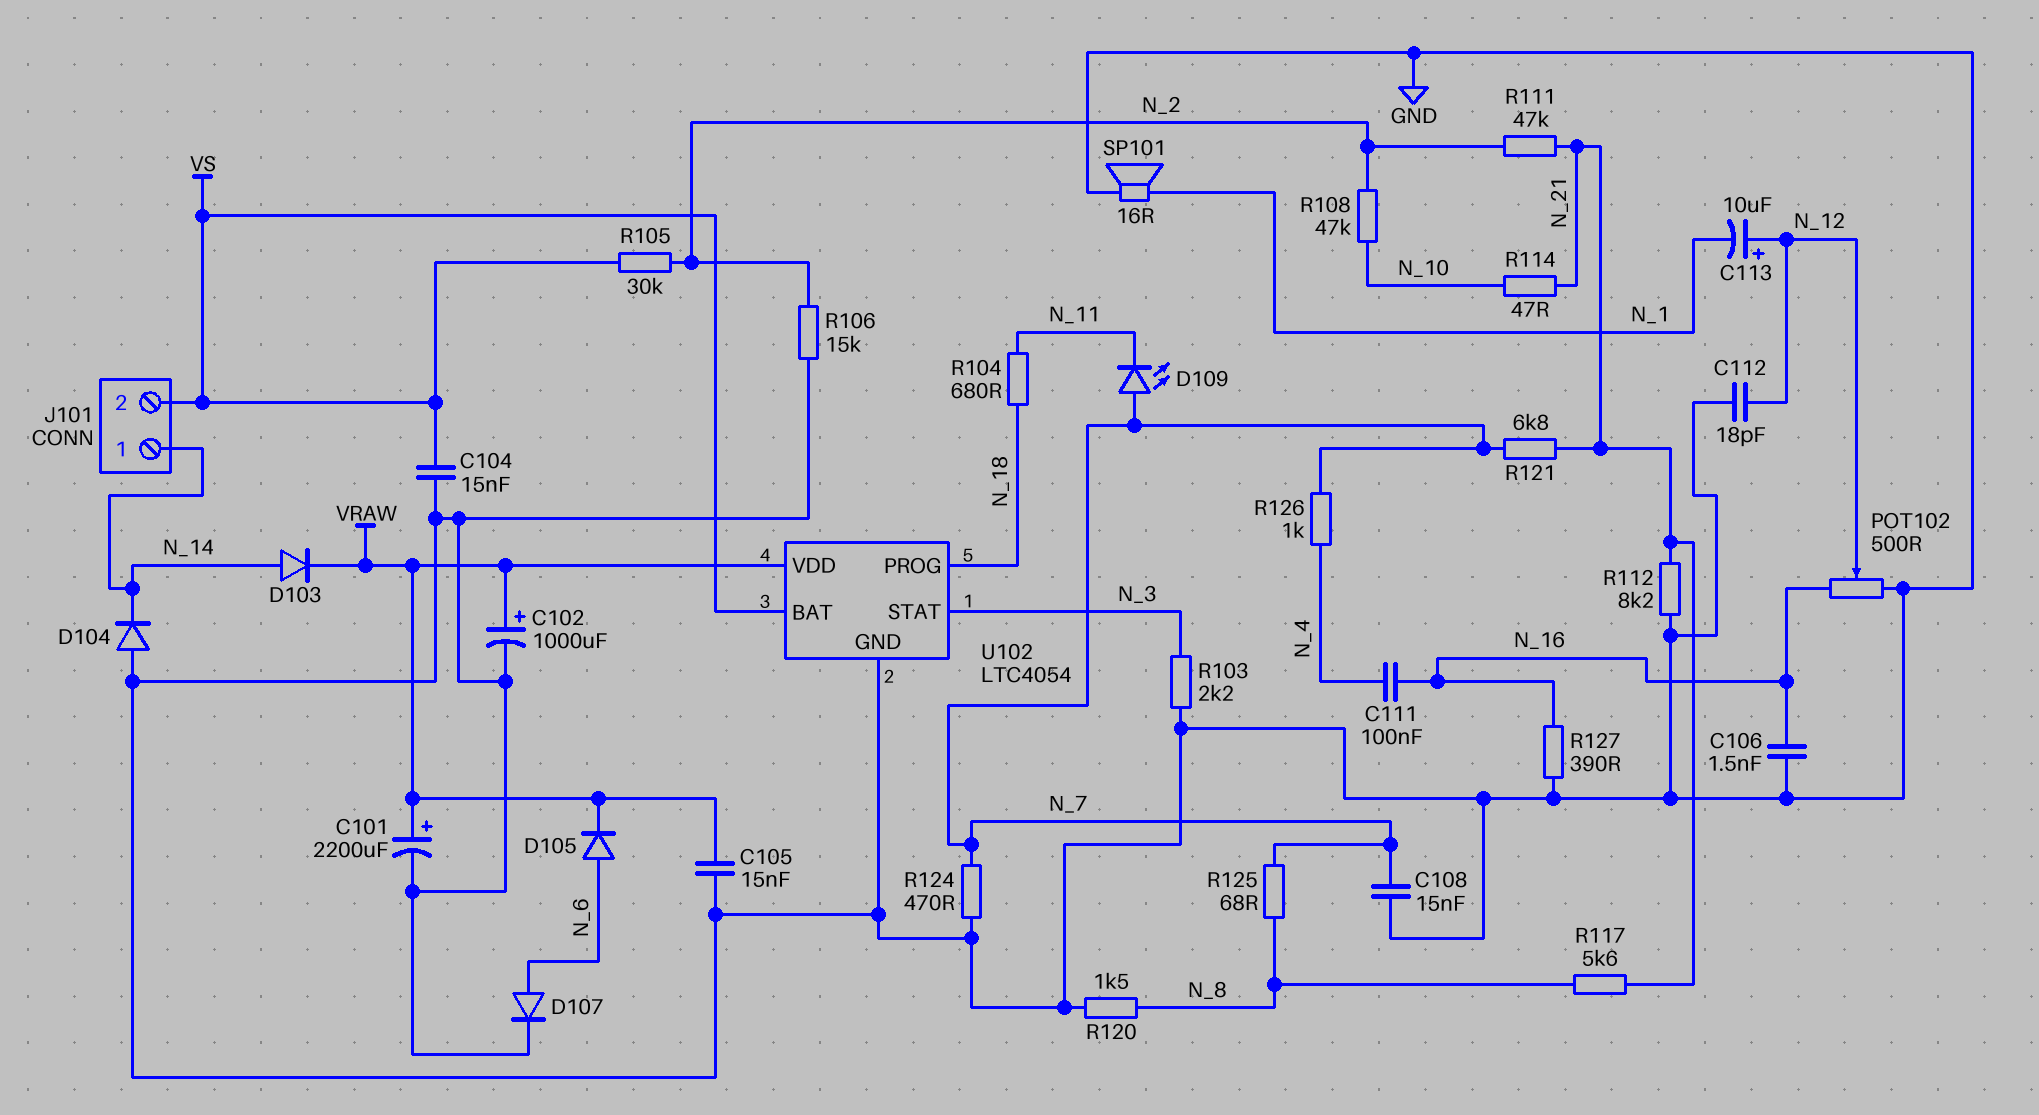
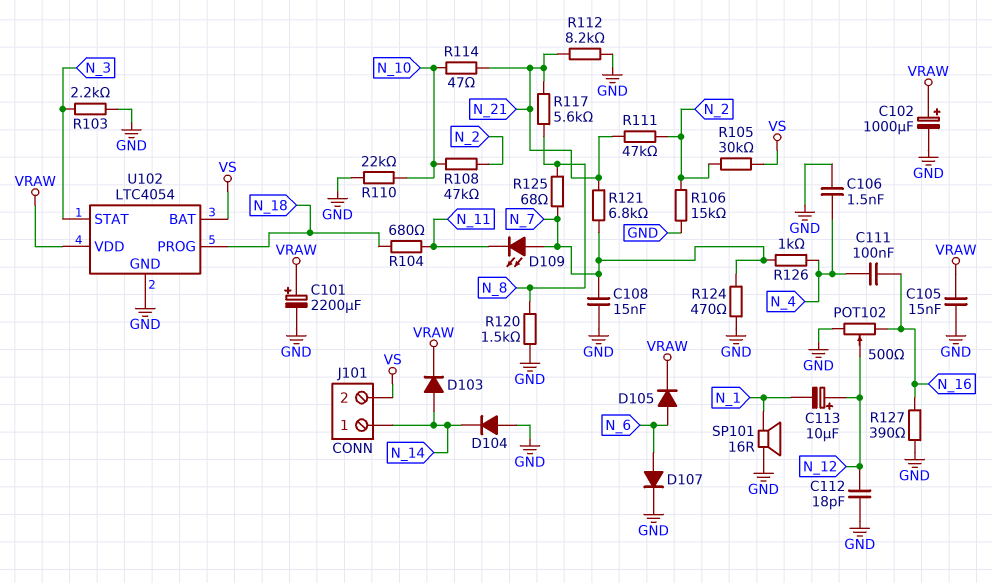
C104: 15nF (GND, VS) -> none
C106: 1.5nF (GND, N_16) -> 1.5nF (GND, N_4)
R110: none -> 22k (GND, N_10)

